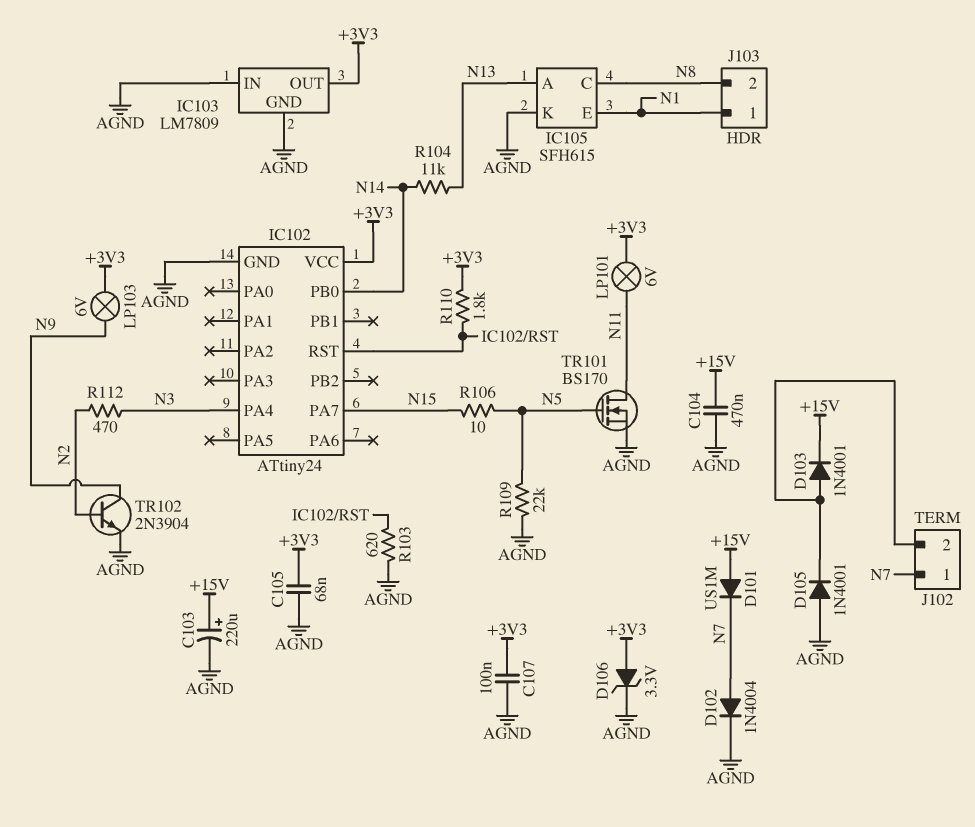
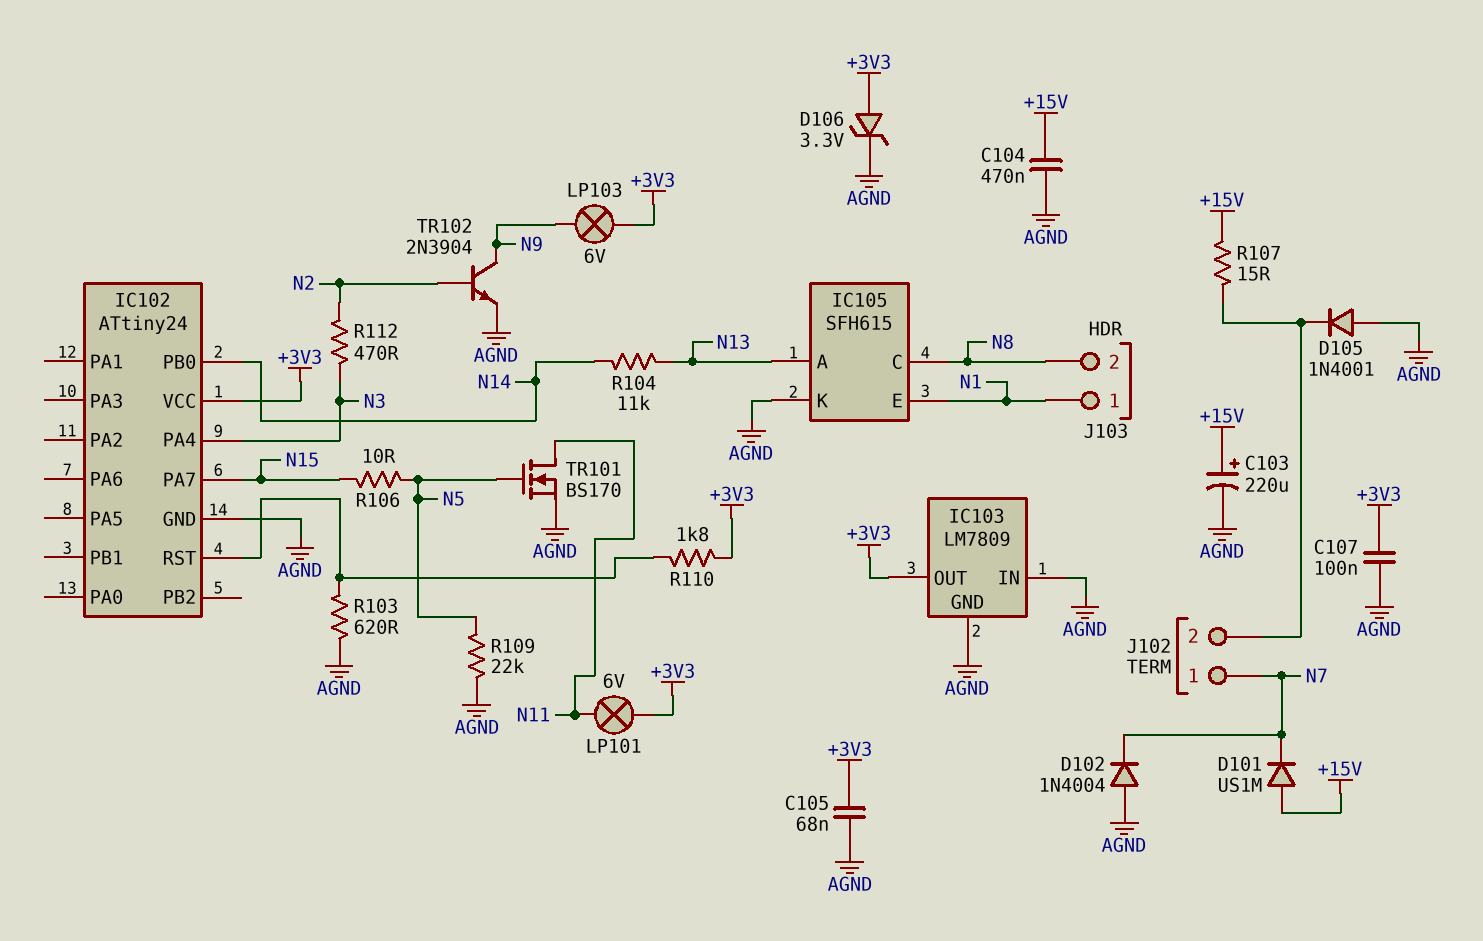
D102: diode 1N4004 (A N7, K AGND) -> diode 1N4004 (A AGND, K N7)
D103: diode 1N4001 (A J102/2, K +15V) -> none
R107: none -> 15 (+15V, J102/2)

